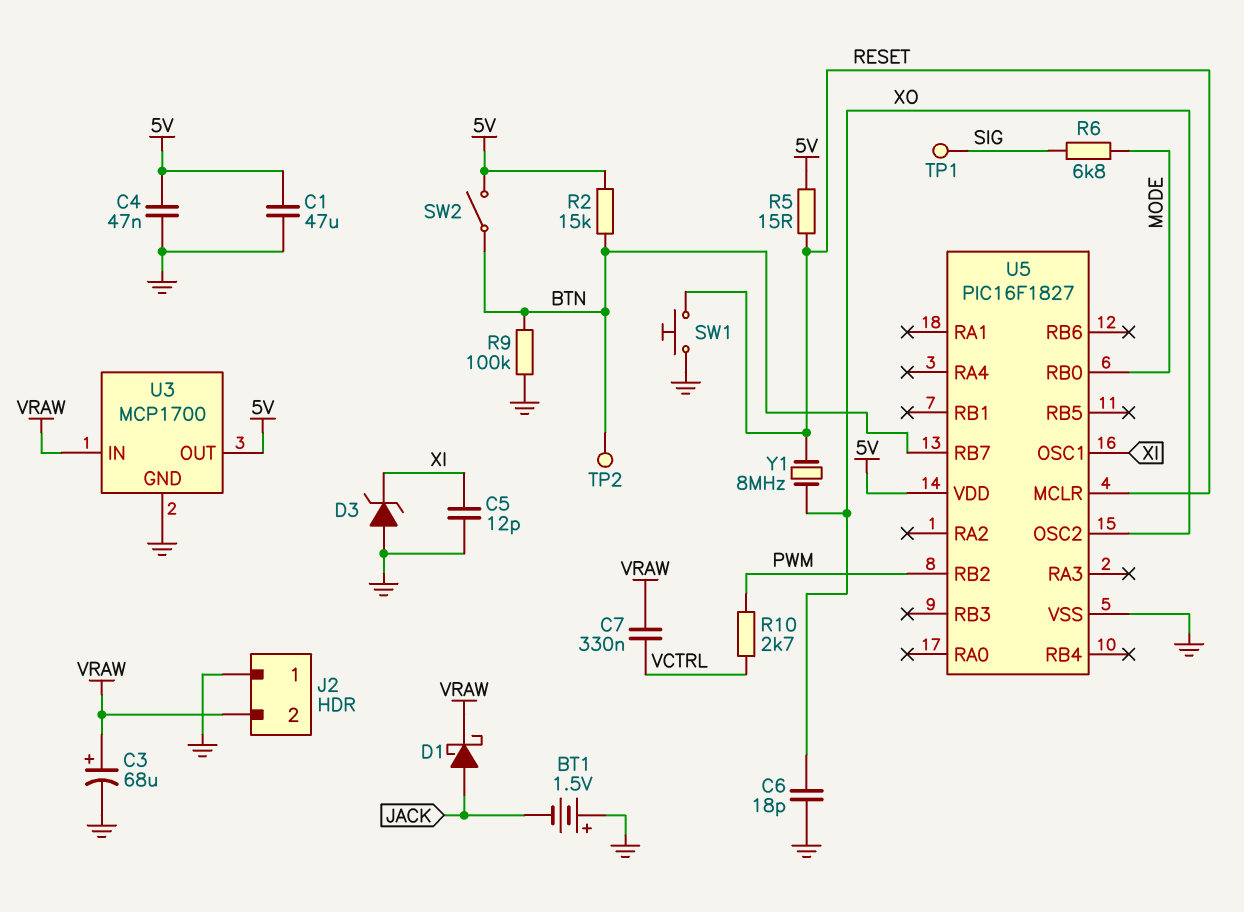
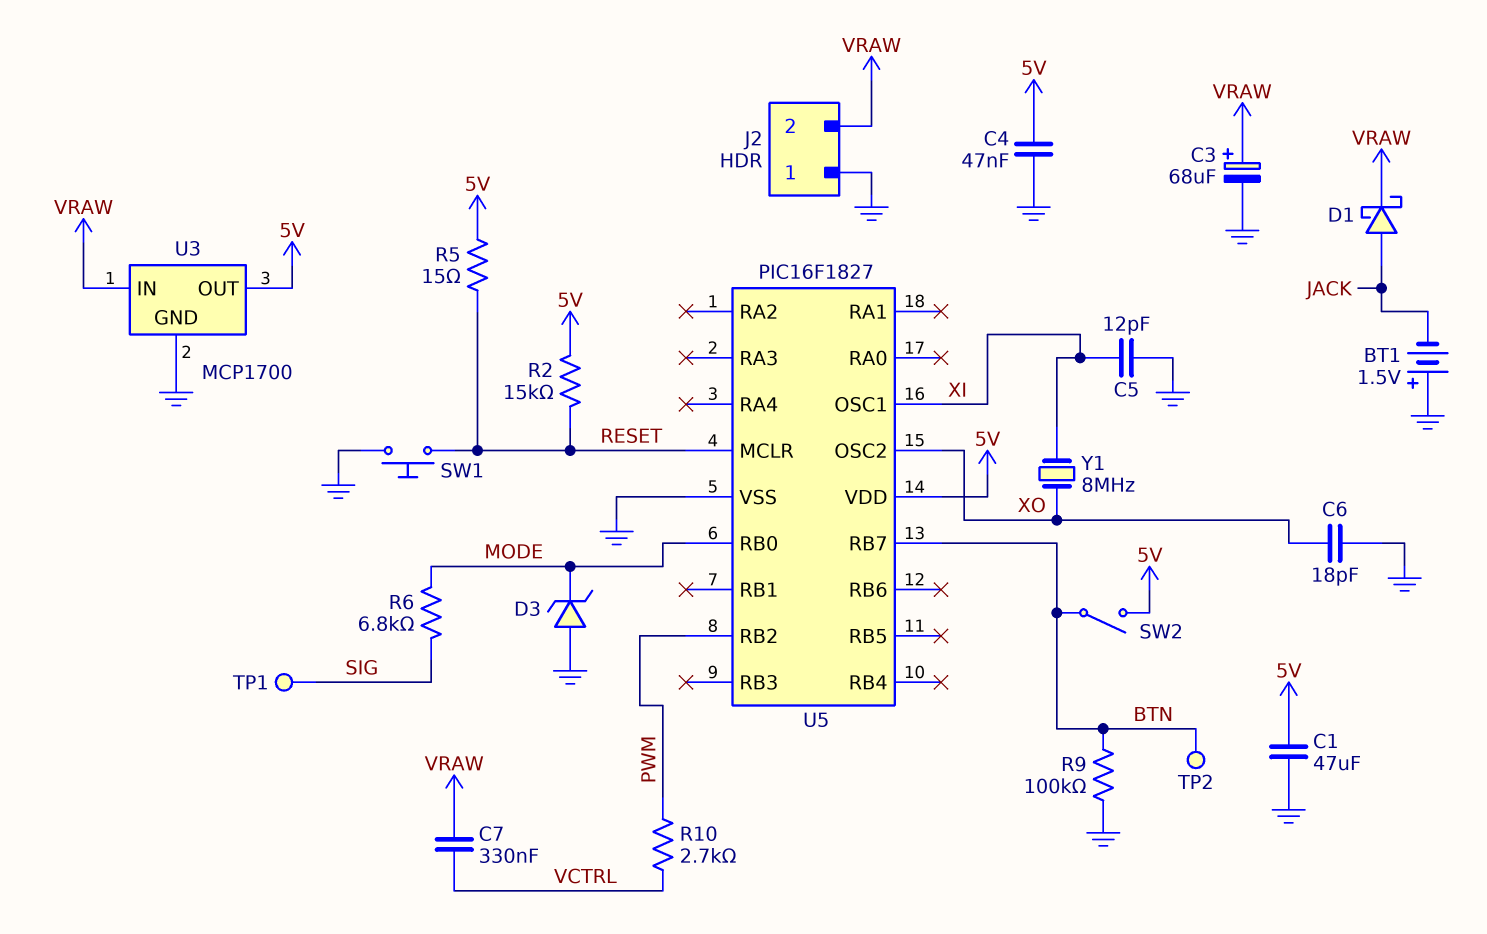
D3: zener (A GND, K XI) -> zener (A GND, K MODE)
R2: 15k (5V, BTN) -> 15k (5V, RESET)
Y1: 8MHz (RESET, XO) -> 8MHz (XI, XO)

